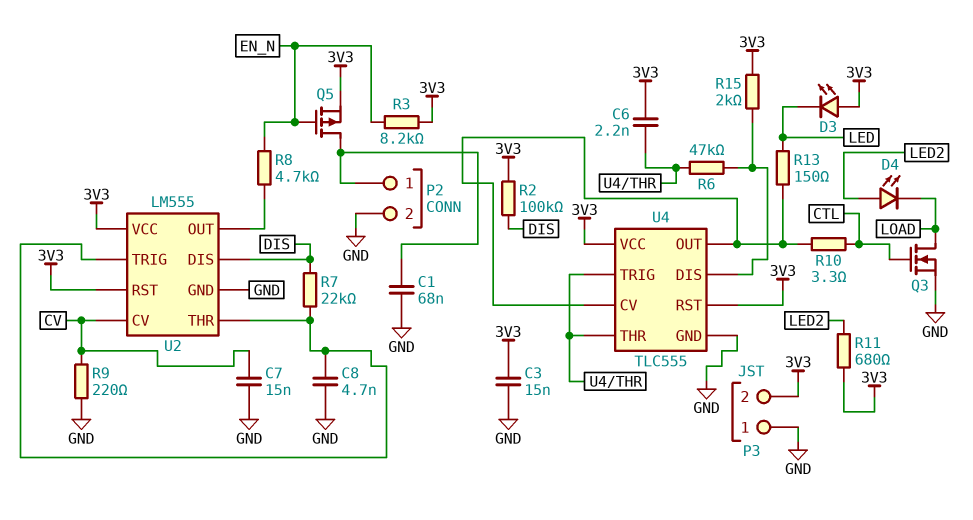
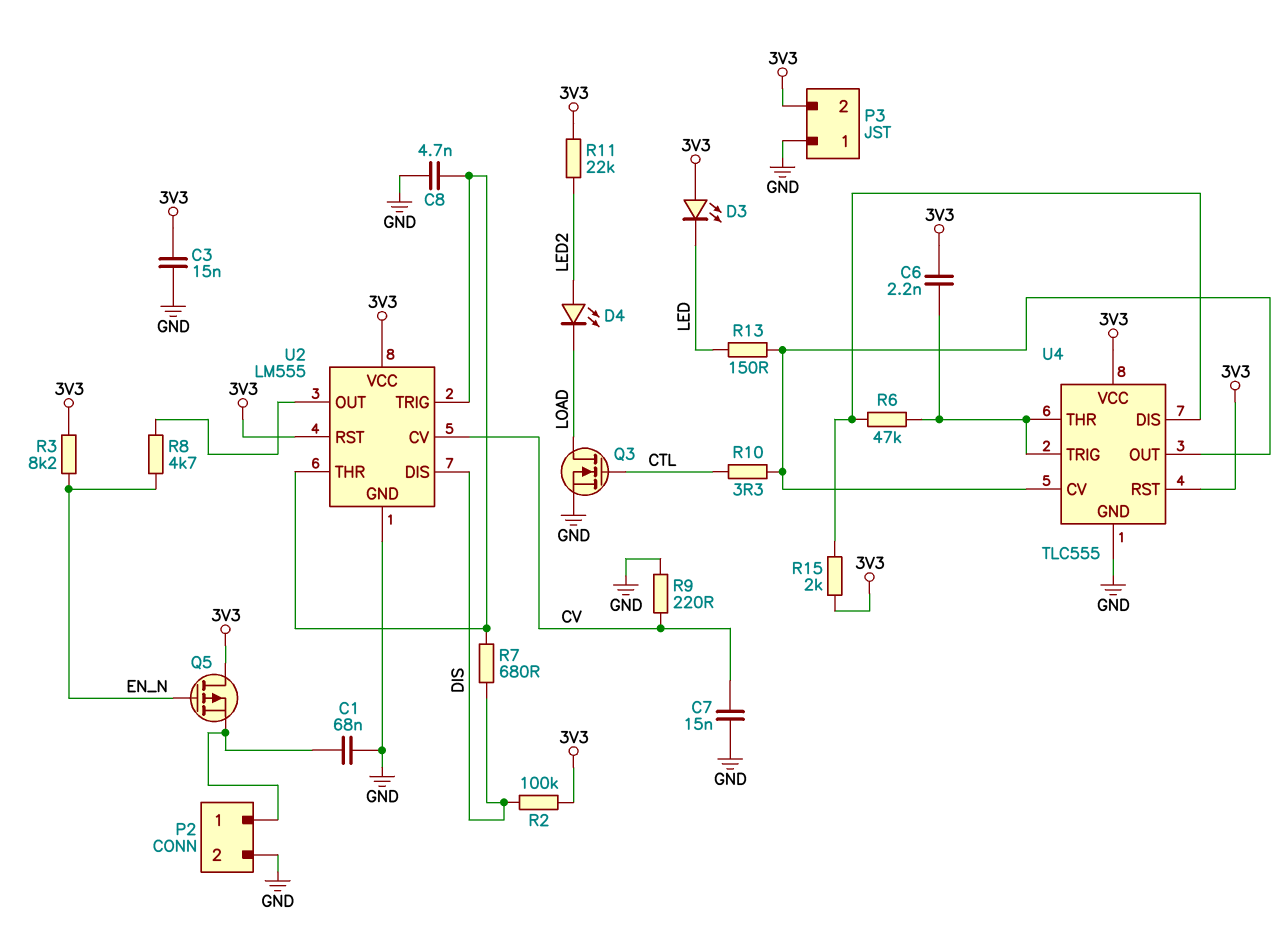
Q5: PMOS (G EN_N, D P2/1, S 3V3) -> PMOS (G EN_N, D 3V3, S P2/1)
R7: 22k (DIS, U2/THR) -> 680 (DIS, U2/THR)
R11: 680 (3V3, LED2) -> 22k (3V3, LED2)

